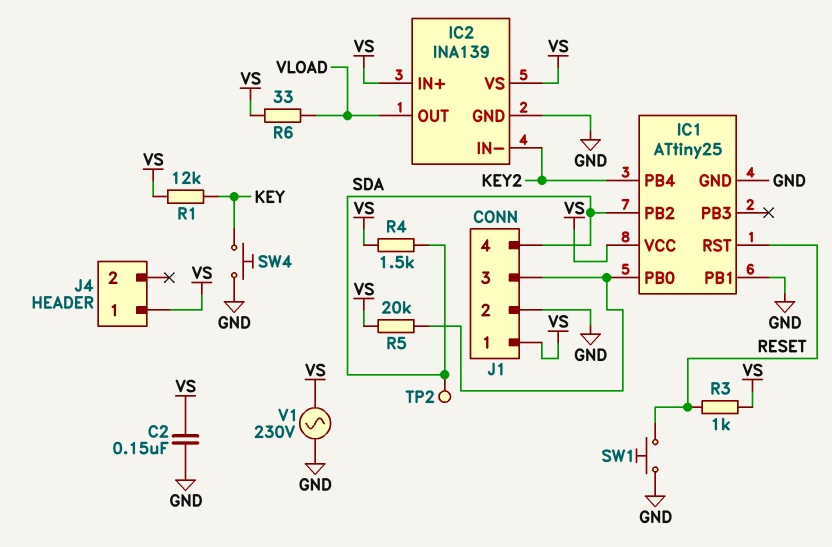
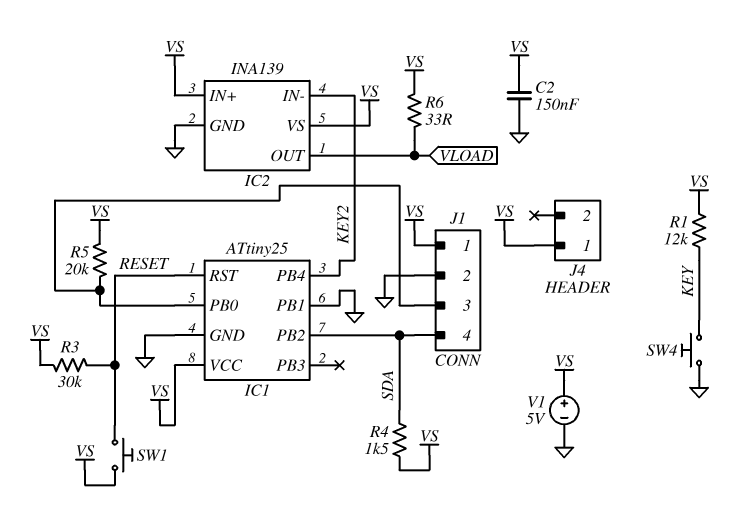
R3: 1k (RESET, VS) -> 30k (RESET, VS)
SW1: button (GND, RESET) -> button (RESET, VS)
TP2: test point (SDA) -> none
V1: AC 230V (GND, VS) -> 5V (plus VS, minus GND)

